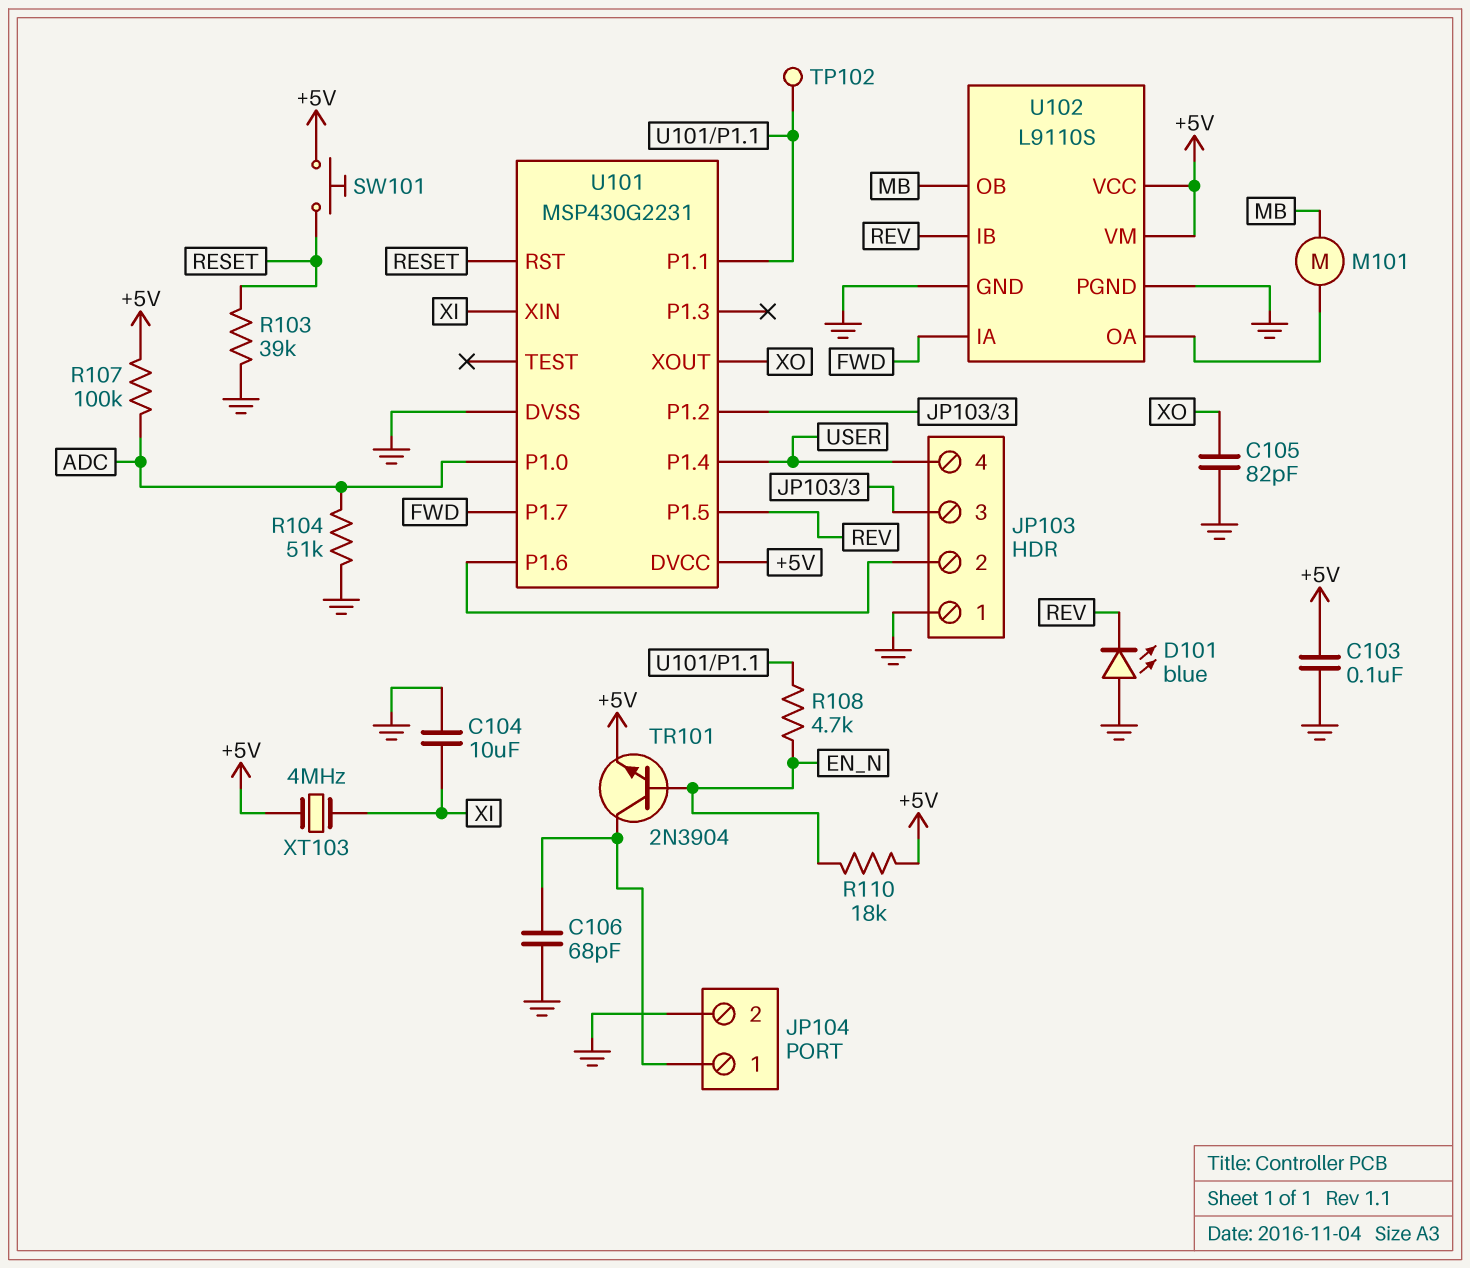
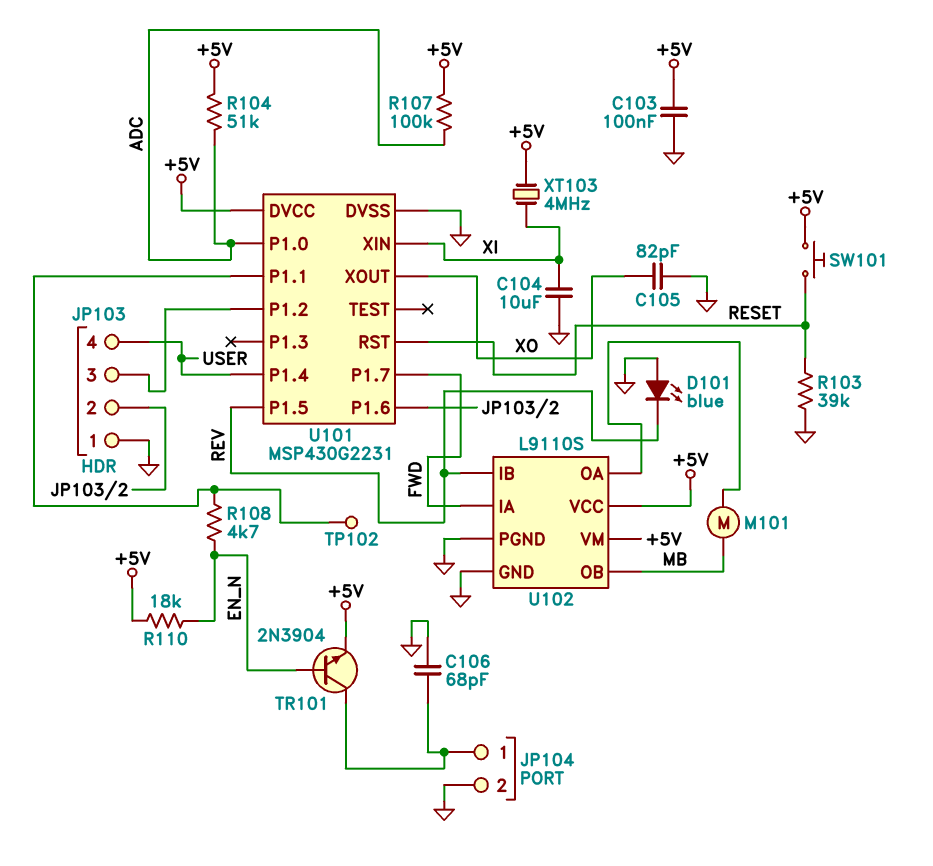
R104: 51k (ADC, GND) -> 51k (+5V, ADC)

